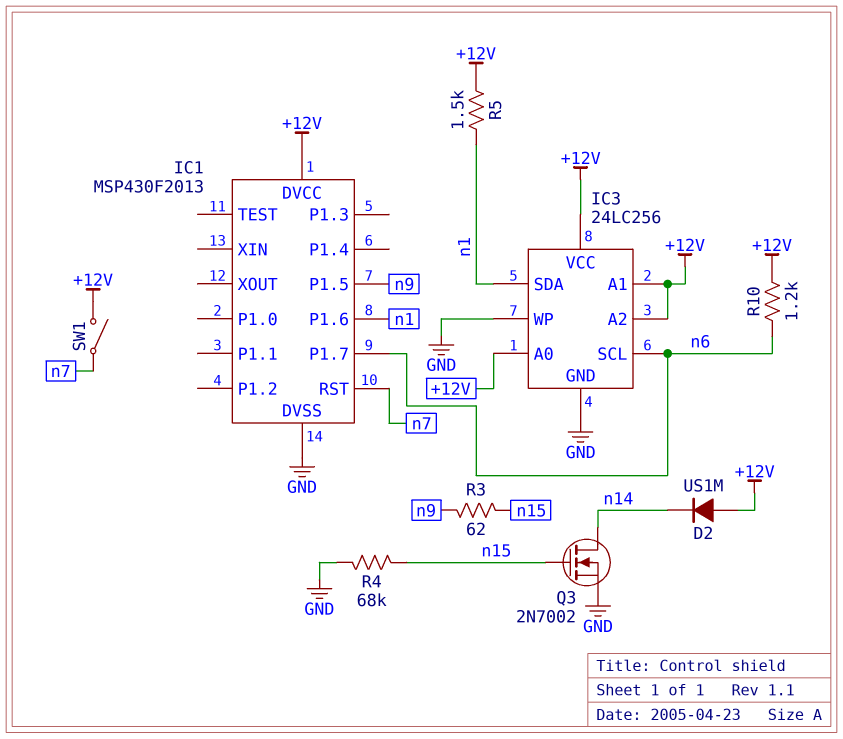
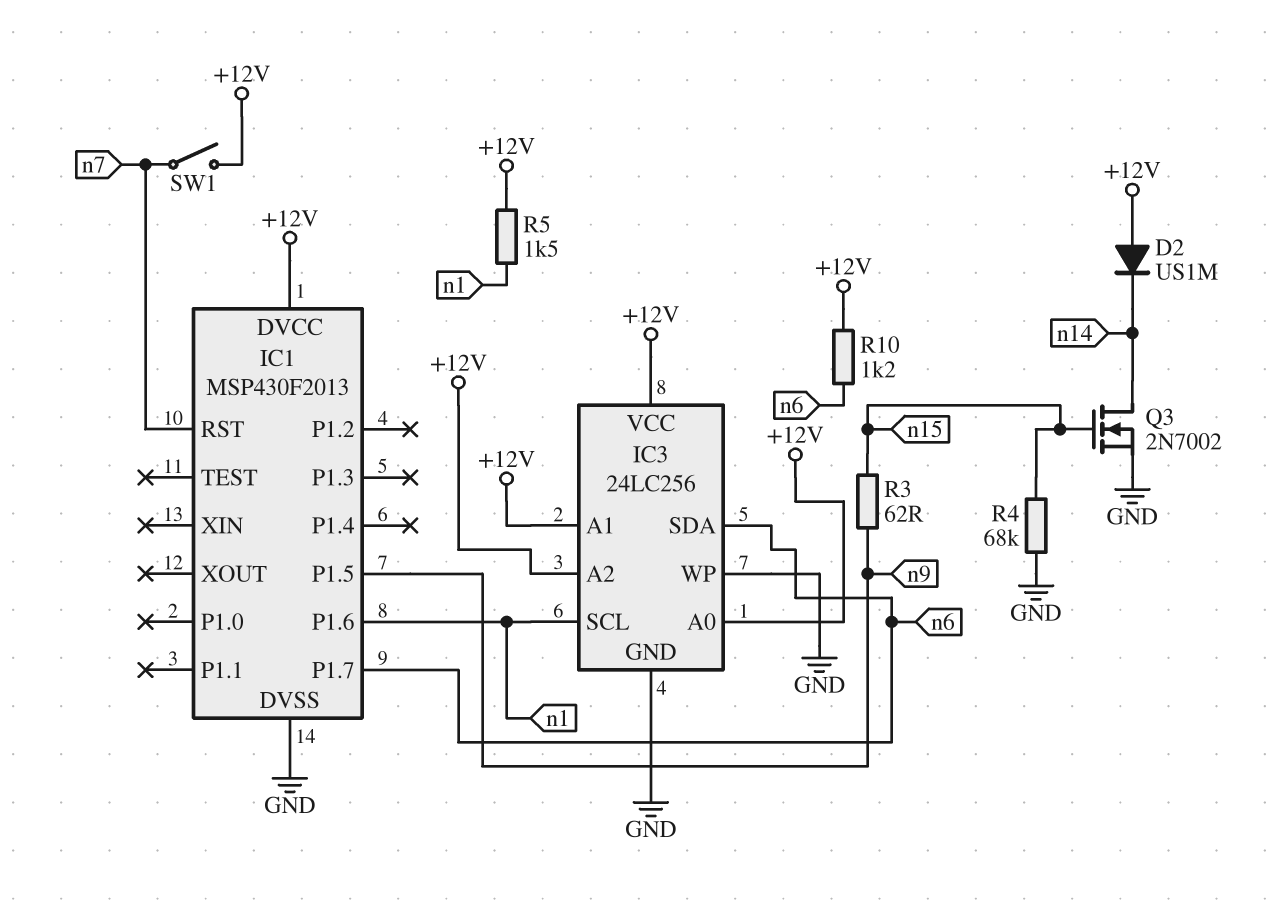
IC3 pin SCL: n6 -> n1
IC3 pin SDA: n1 -> n6

